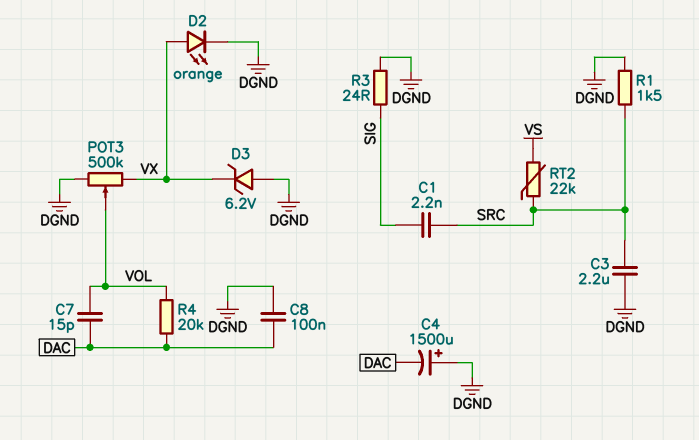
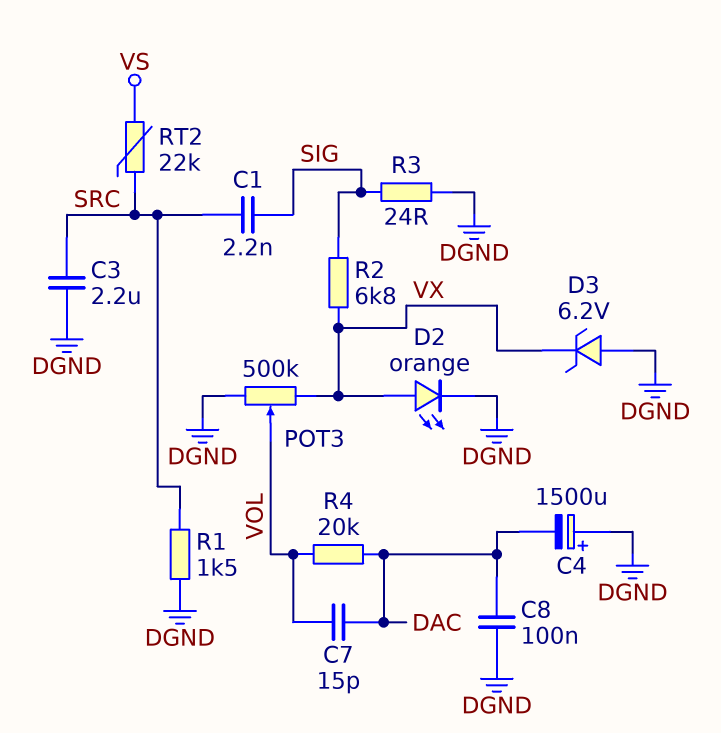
R2: none -> 6.8k (SIG, VX)

